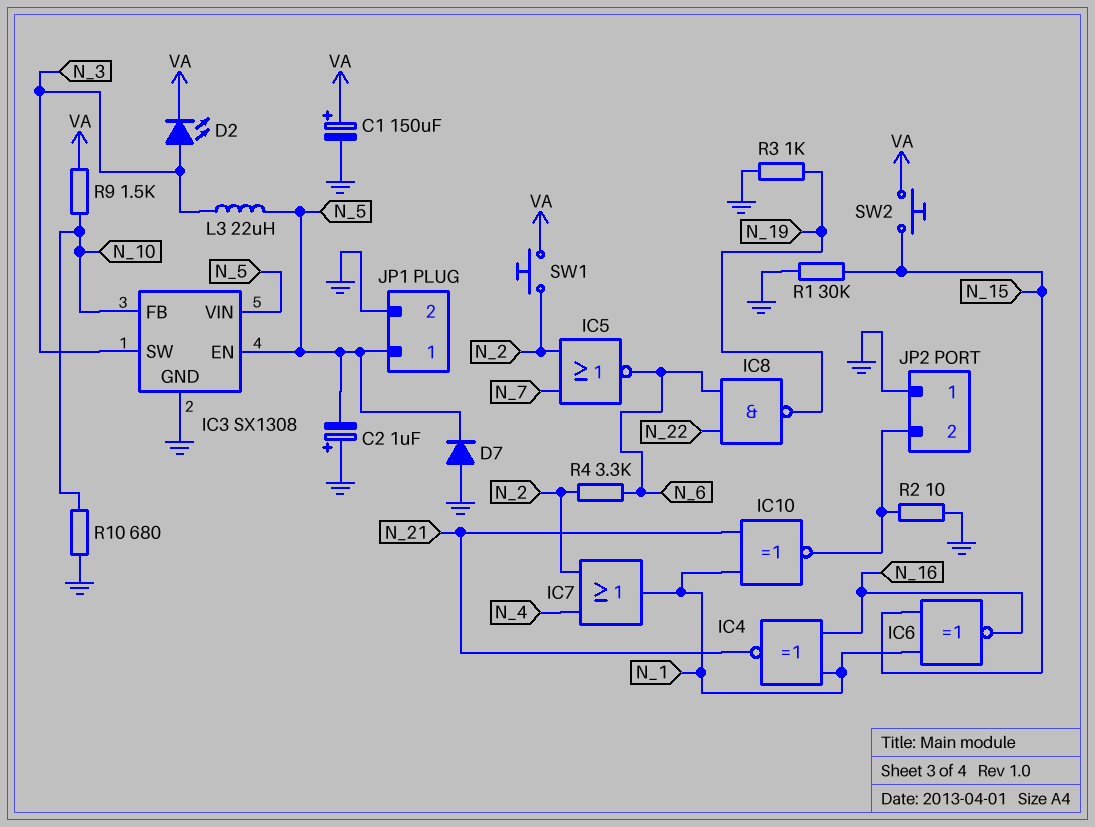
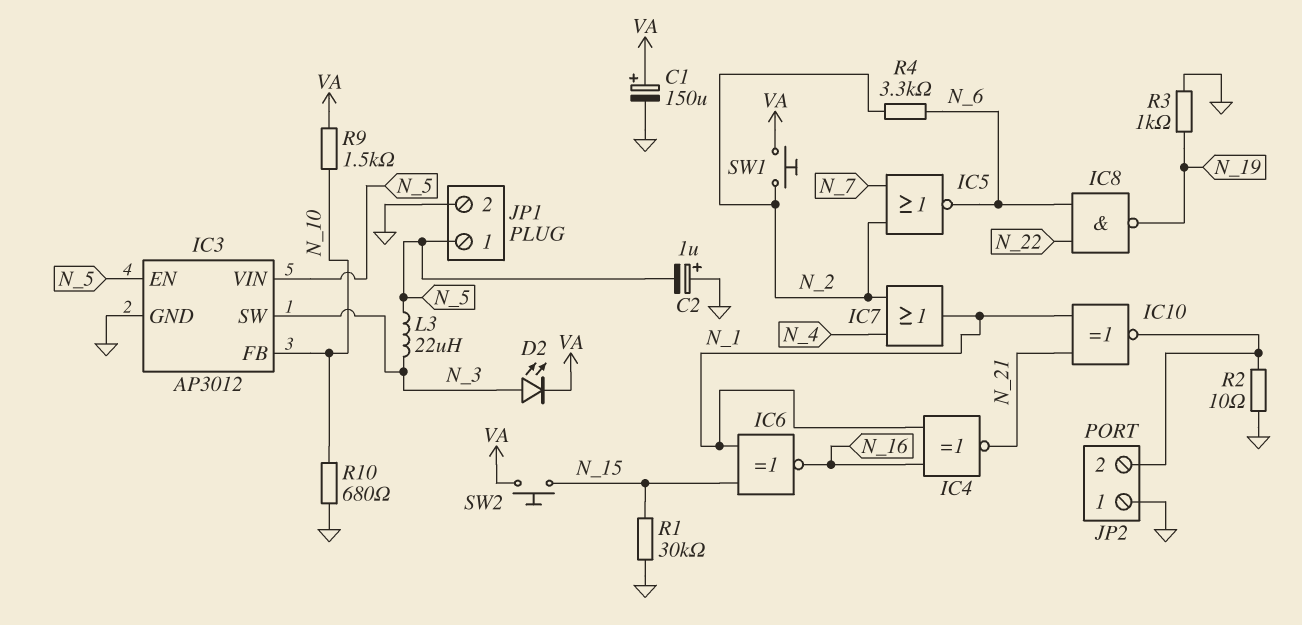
D7: diode (A GND, K N_5) -> none
IC3: SX1308 -> AP3012

